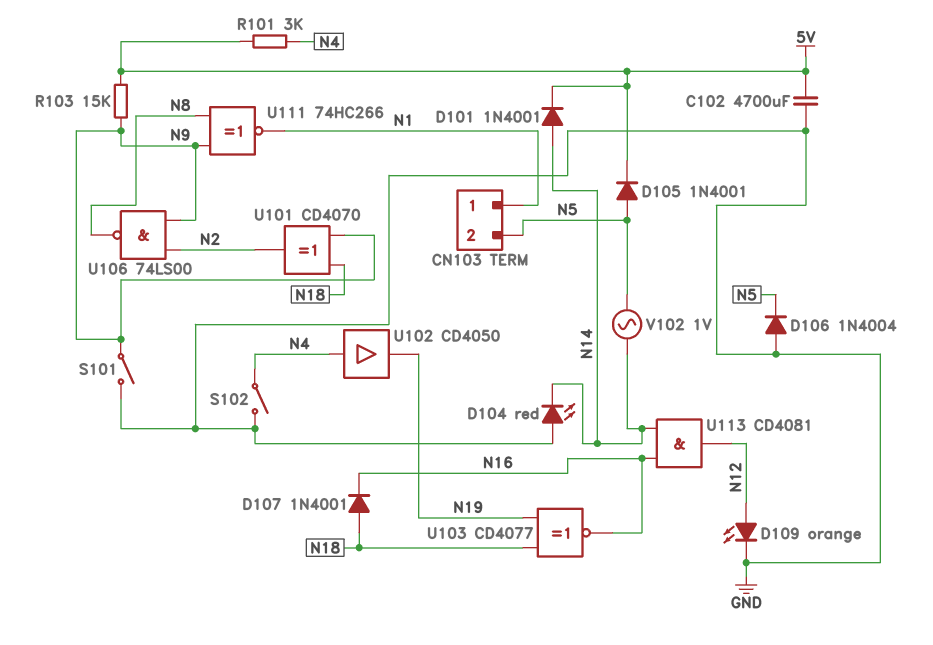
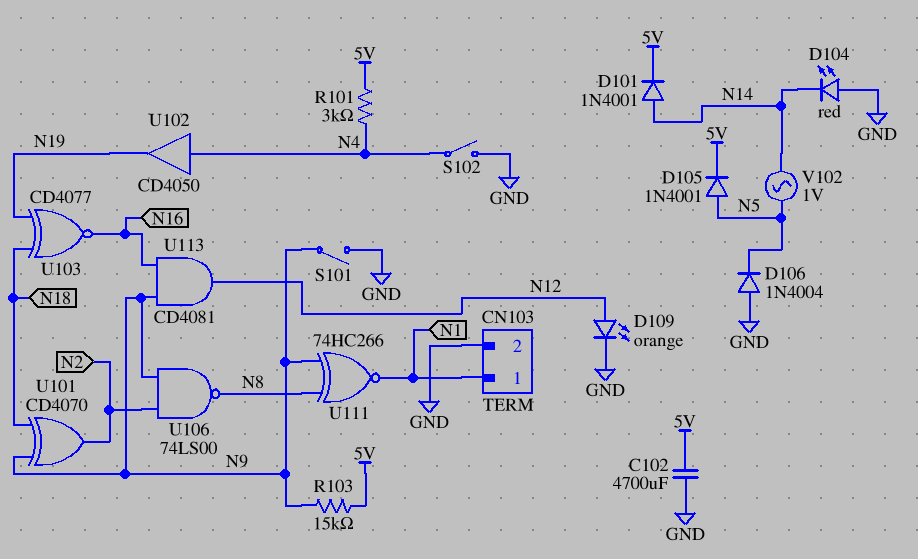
CN103 pin 2: N5 -> GND
D107: diode 1N4001 (A N18, K N16) -> none
U113: AND CD4081 (in N14, in N16, out N12) -> AND CD4081 (in N9, in N16, out N12)

